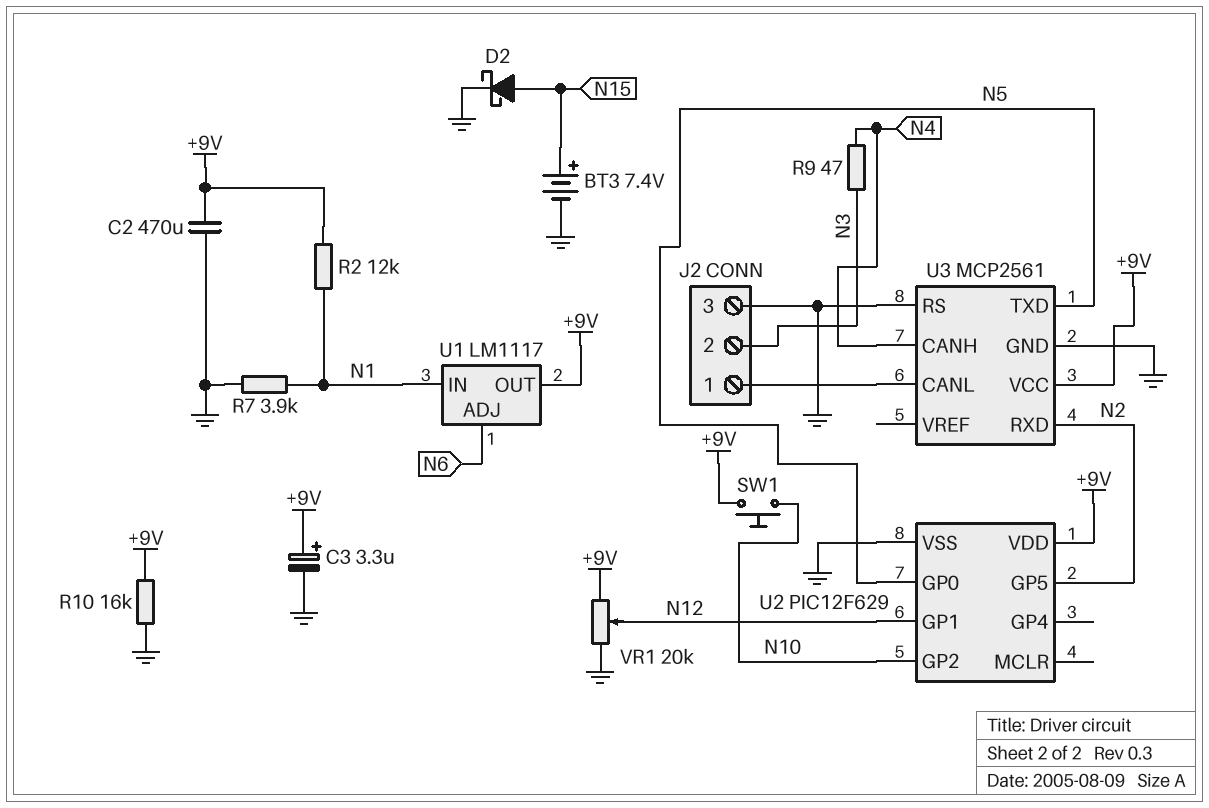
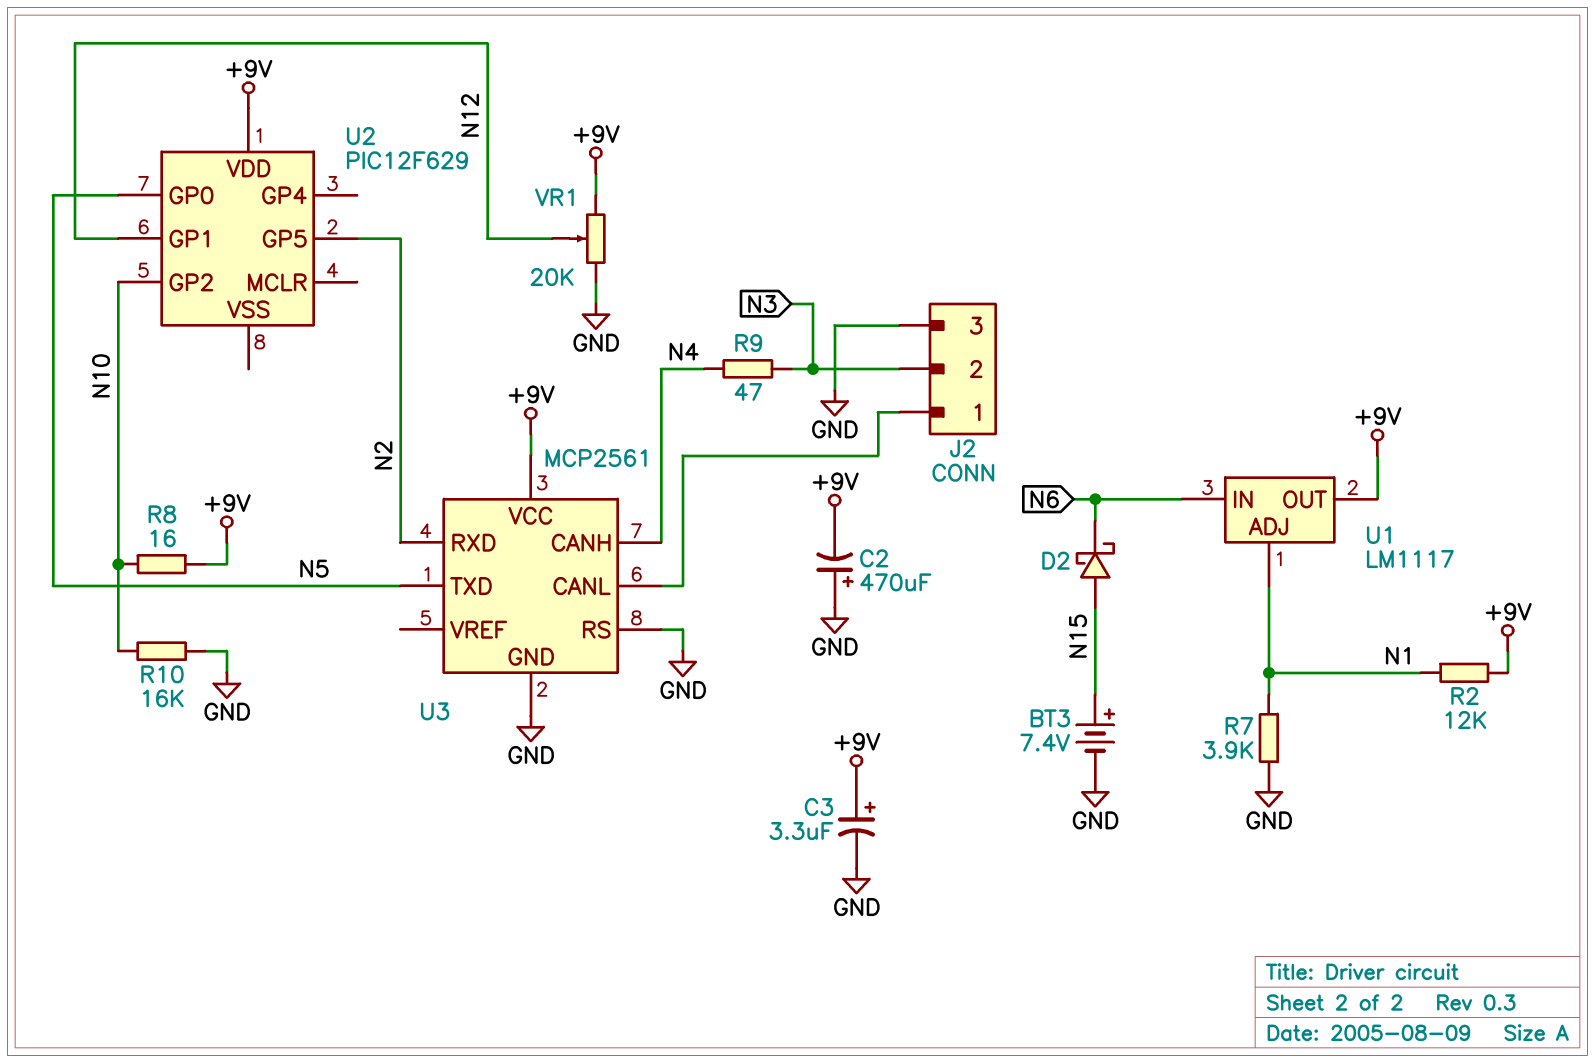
C2: 470uF (+9V, GND) -> 470uF (plus GND, minus +9V)
D2: schottky (A N15, K GND) -> schottky (A N15, K N6)
R8: none -> 16 (+9V, N10)
R10: 16k (+9V, GND) -> 16k (GND, N10)
SW1: button (+9V, N10) -> none
U1 pin ADJ: N6 -> N1
U1 pin IN: N1 -> N6
U2 pin VSS: GND -> none

